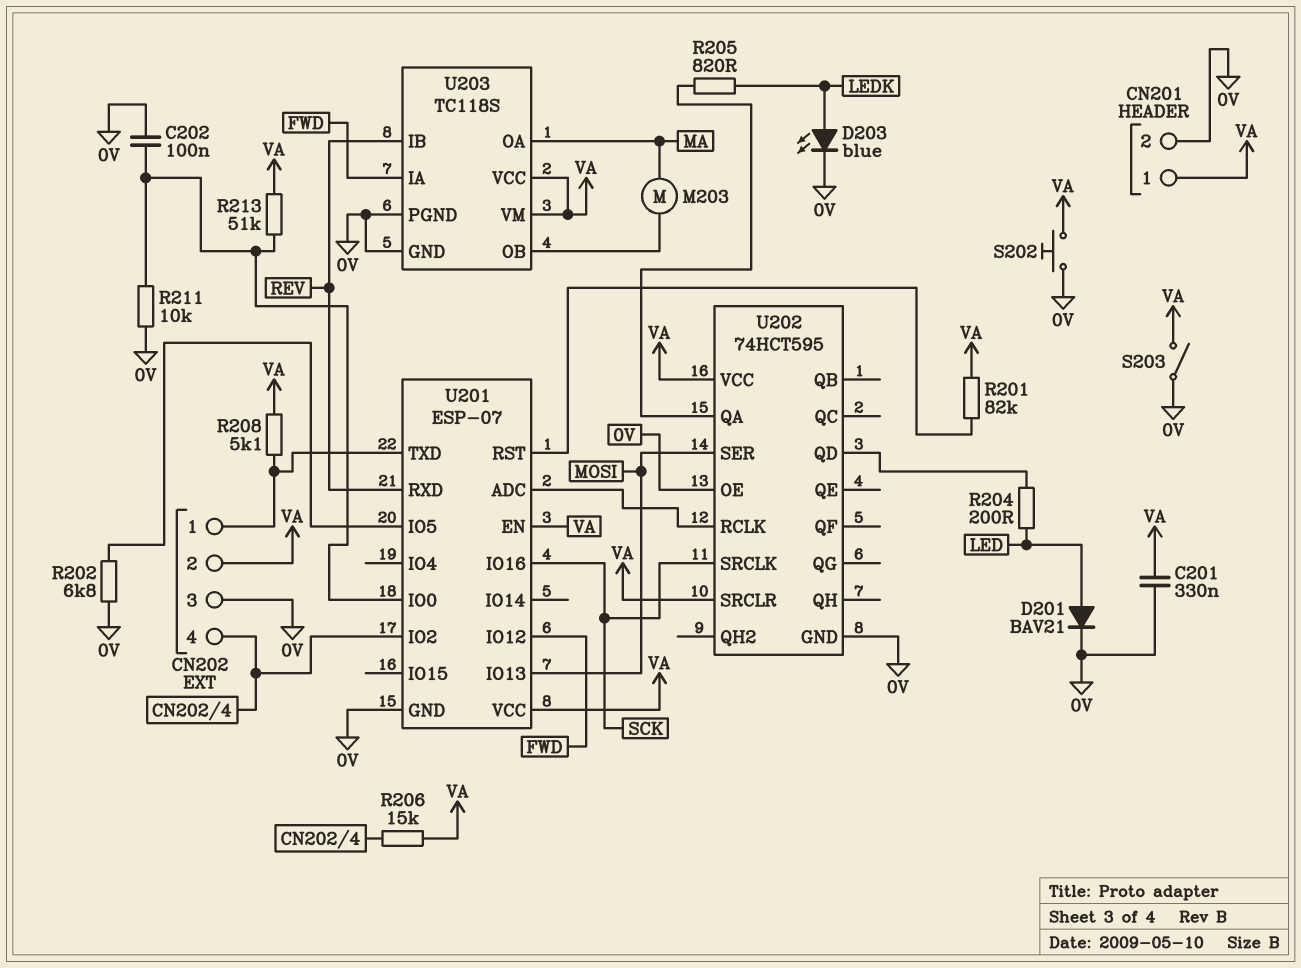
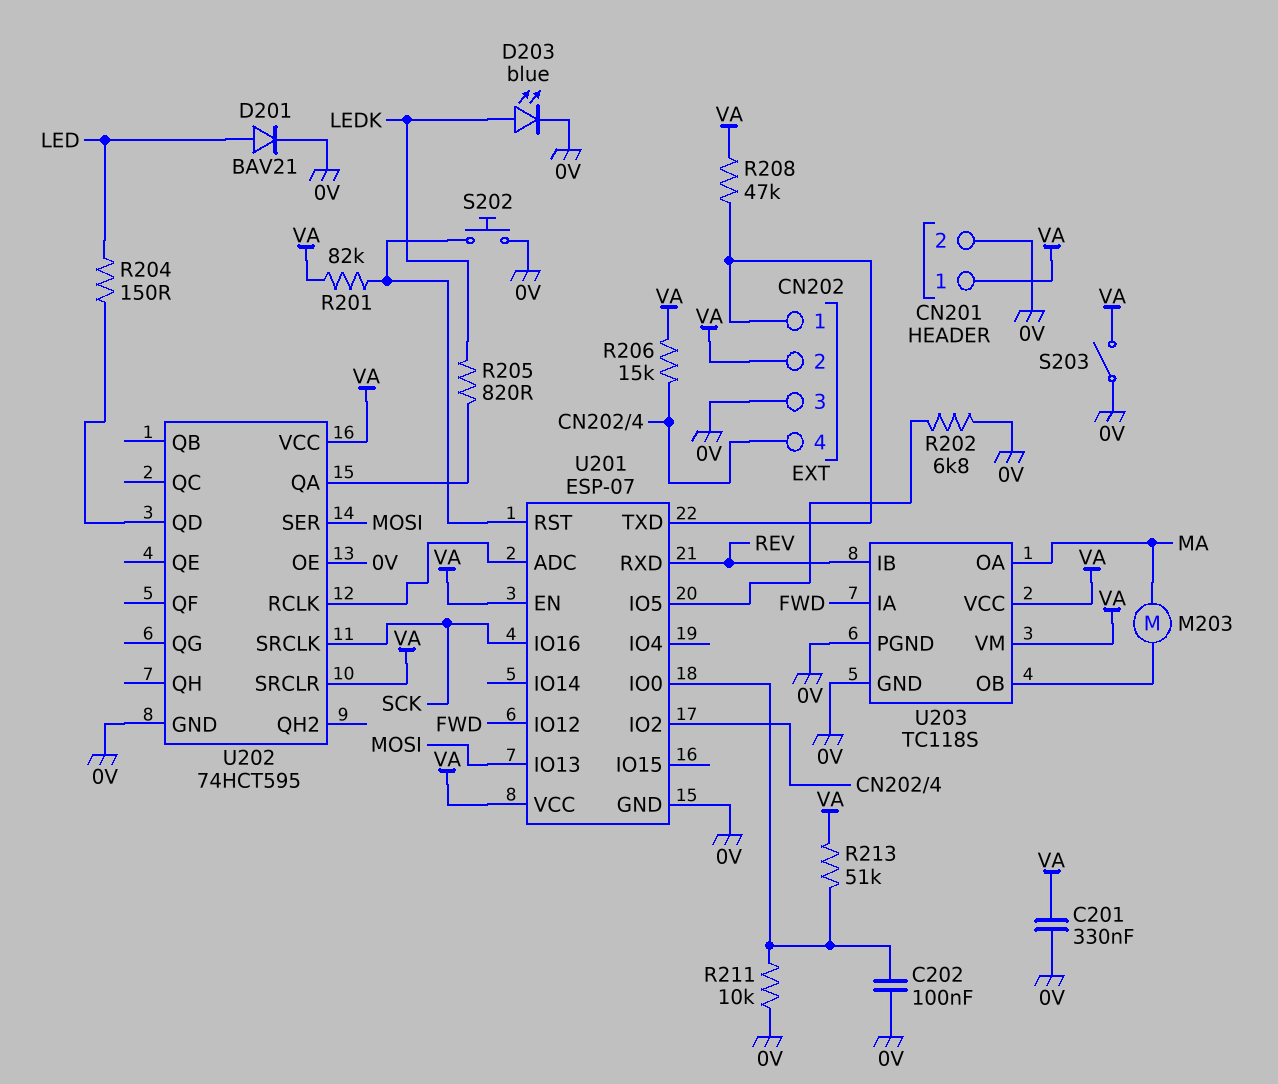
R204: 200 (LED, U202/QD) -> 150 (LED, U202/QD)
R208: 5.1k (CN202/1, VA) -> 47k (CN202/1, VA)
S202: button (0V, VA) -> button (0V, U201/RST)

